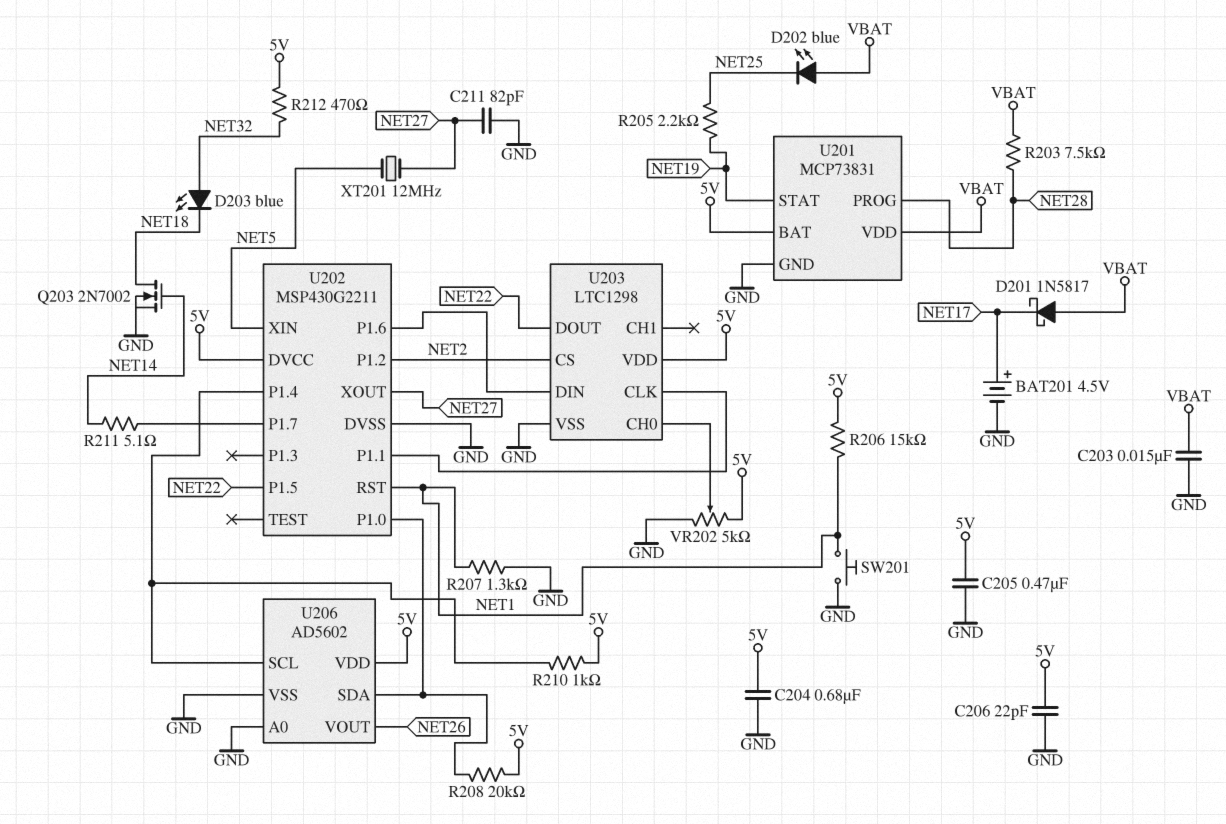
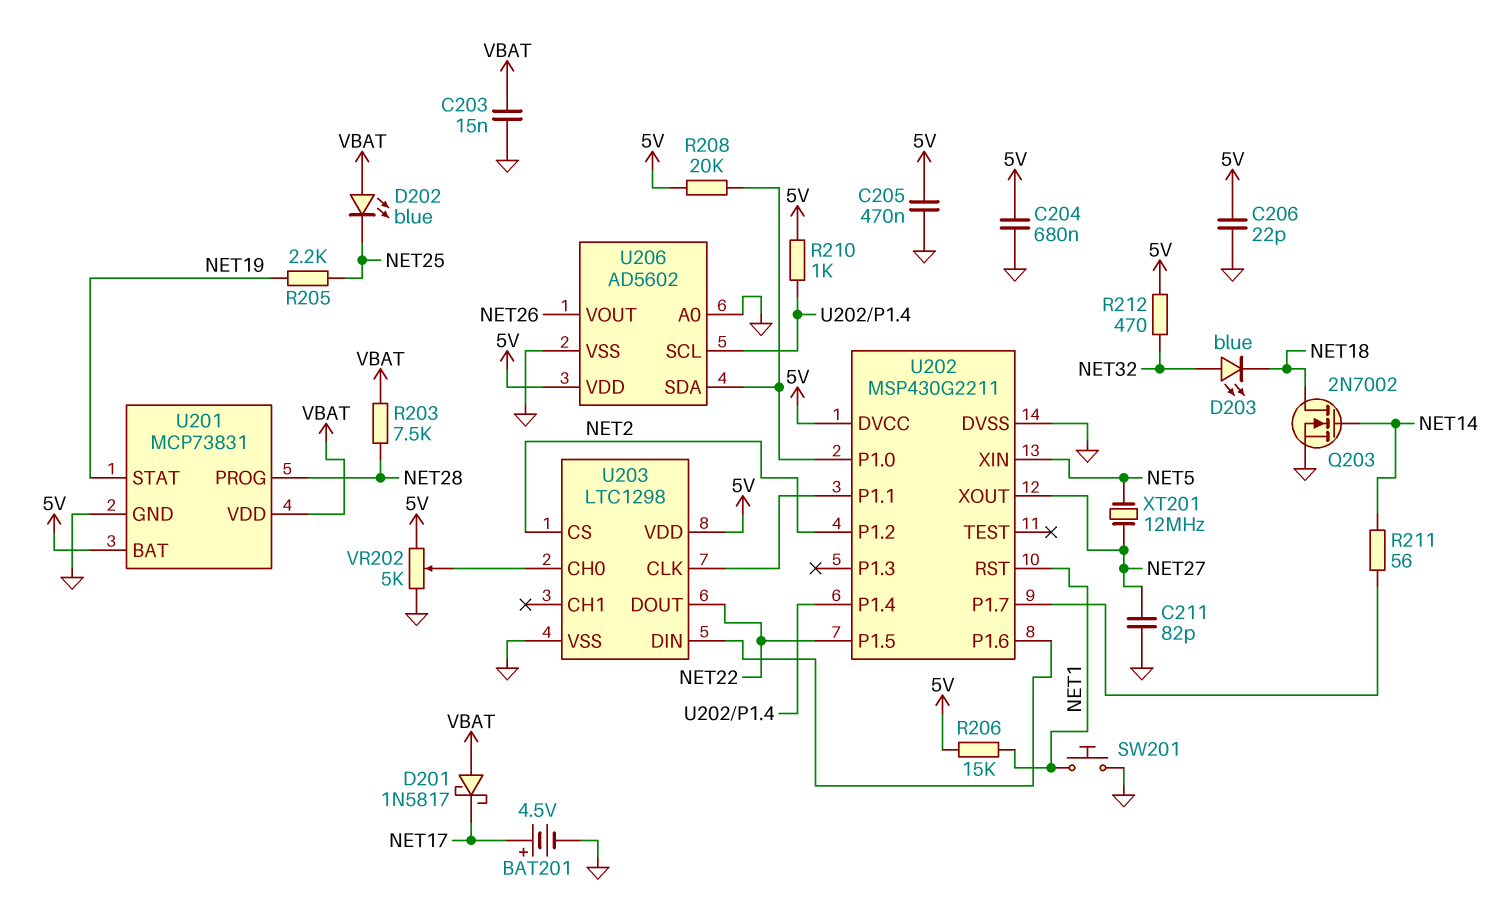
R207: 1.3k (GND, NET1) -> none
R211: 5.1 (NET14, U202/P1.7) -> 56 (NET14, U202/P1.7)

